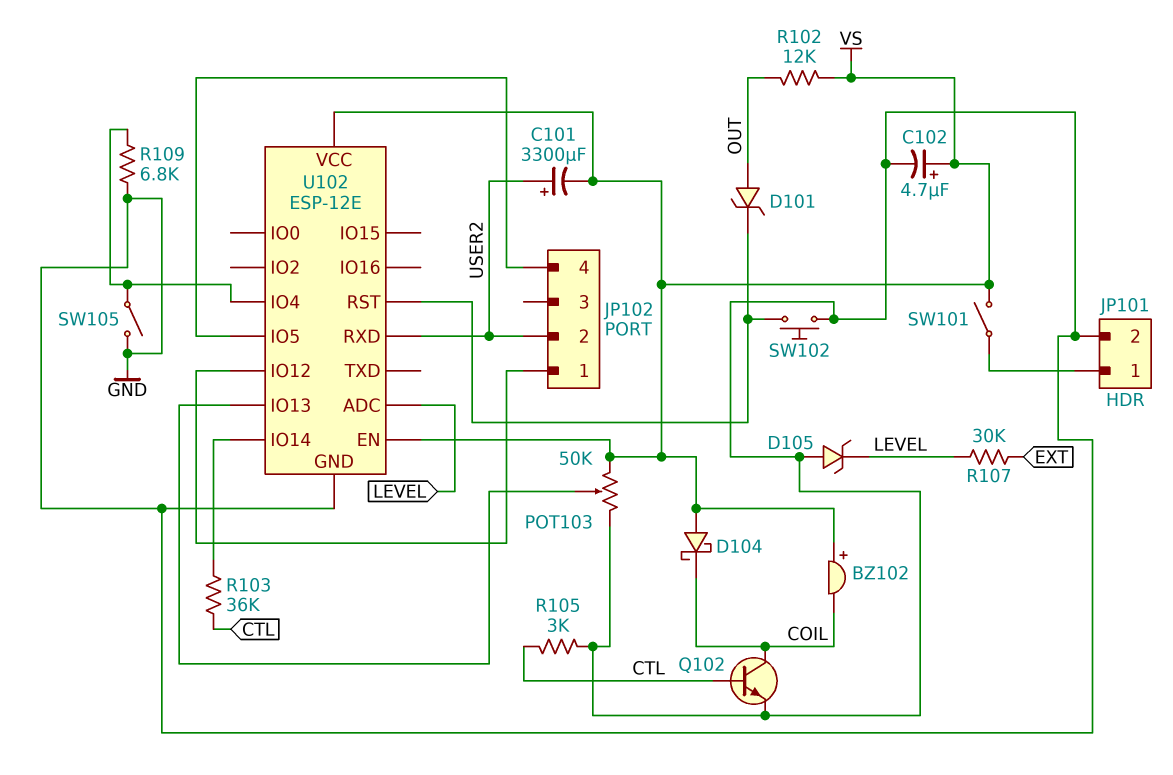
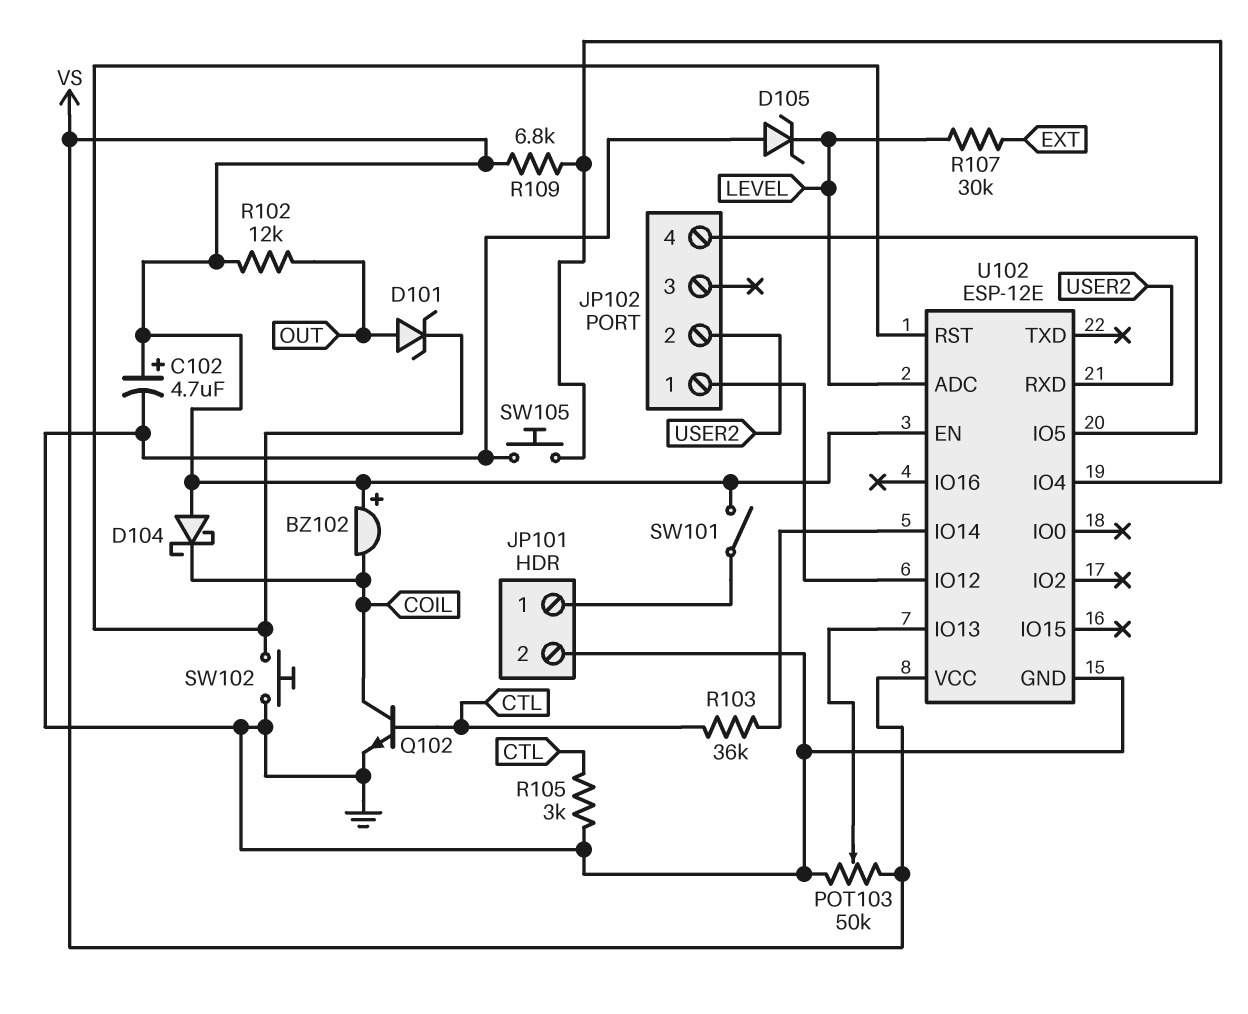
C101: 3300uF (plus USER2, minus VS) -> none
R109: 6.8k (GND, U102/IO4) -> 6.8k (U102/IO4, VS)
SW105: switch (GND, U102/IO4) -> button (GND, U102/IO4)

